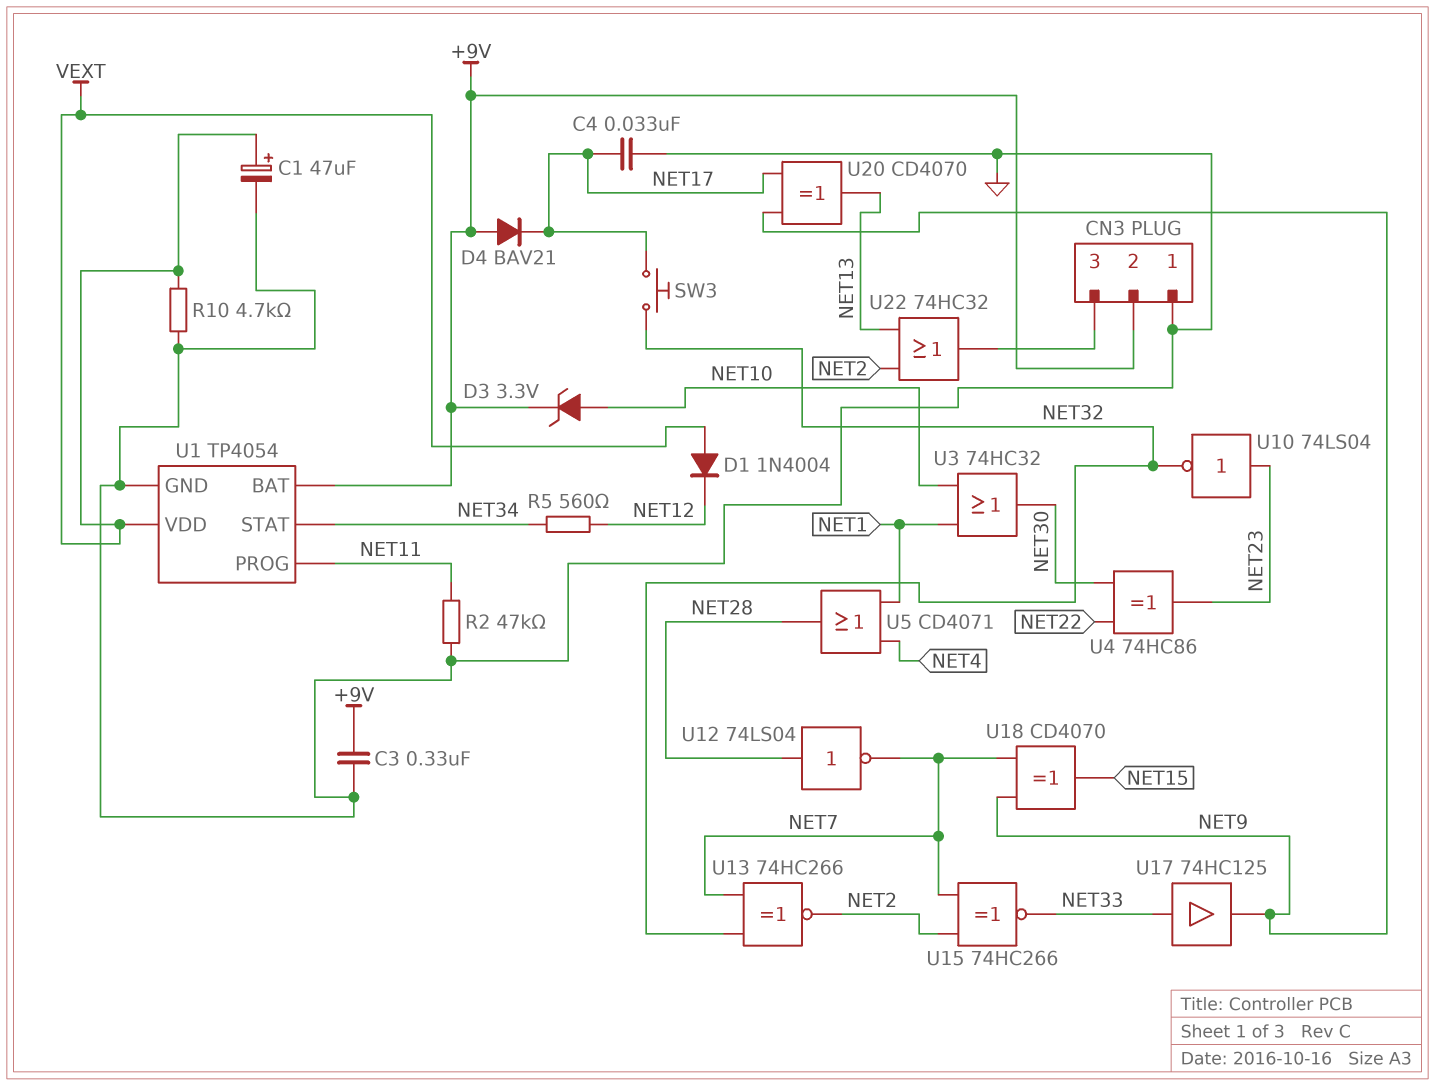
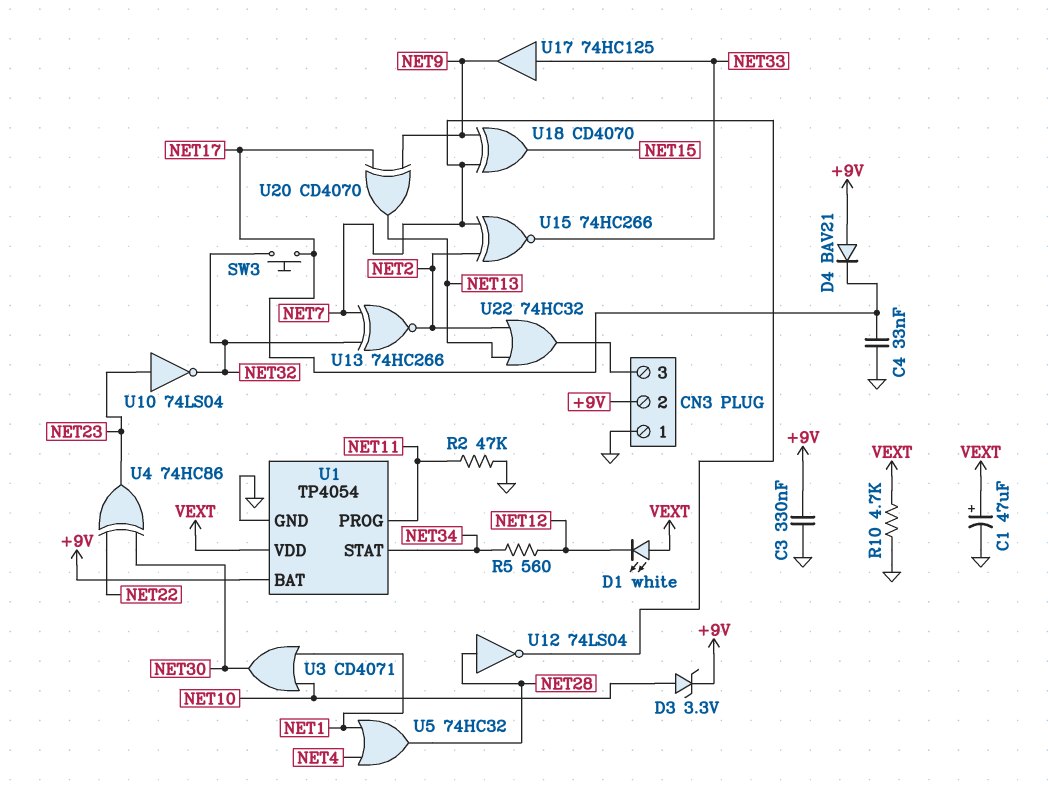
D1: diode 1N4004 (A VEXT, K NET12) -> LED white (A VEXT, K NET12)
U3: OR 74HC32 (in NET1, in NET10, out NET30) -> OR CD4071 (in NET1, in NET10, out NET30)
U5: OR CD4071 (in NET1, in NET4, out NET28) -> OR 74HC32 (in NET1, in NET4, out NET28)

